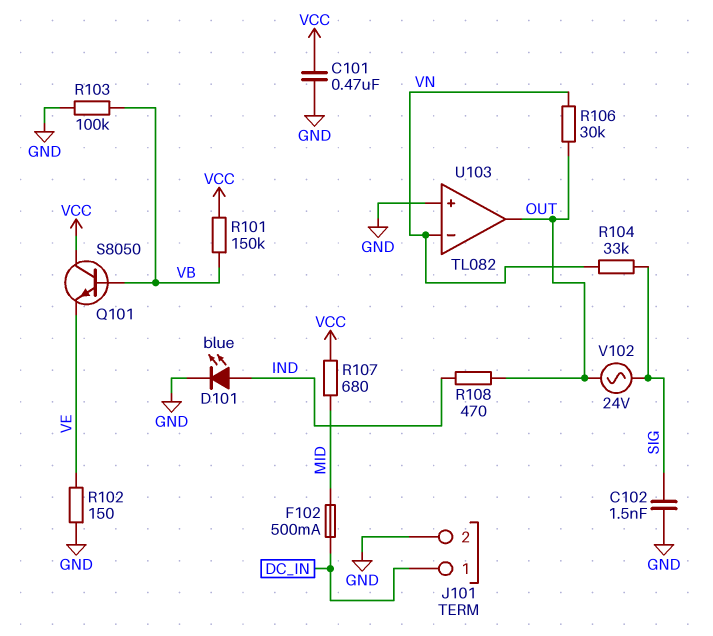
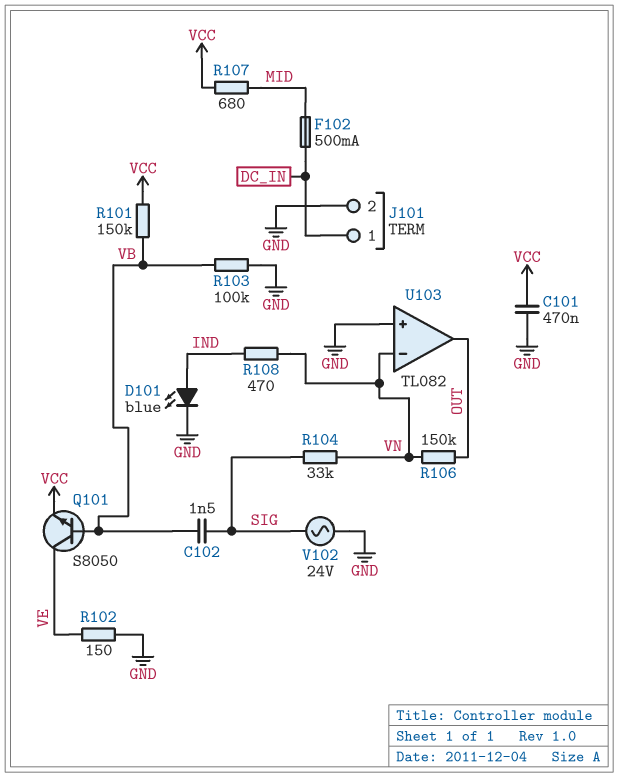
C102: 1.5nF (GND, SIG) -> 1.5nF (SIG, VB)
Q101: NPN S8050 (B VB, C VCC, E VE) -> NPN S8050 (B VB, C VE, E VCC)
R106: 30k (OUT, VN) -> 150k (OUT, VN)
R108: 470 (IND, OUT) -> 470 (IND, VN)
V102: AC 24V (OUT, SIG) -> AC 24V (GND, SIG)

